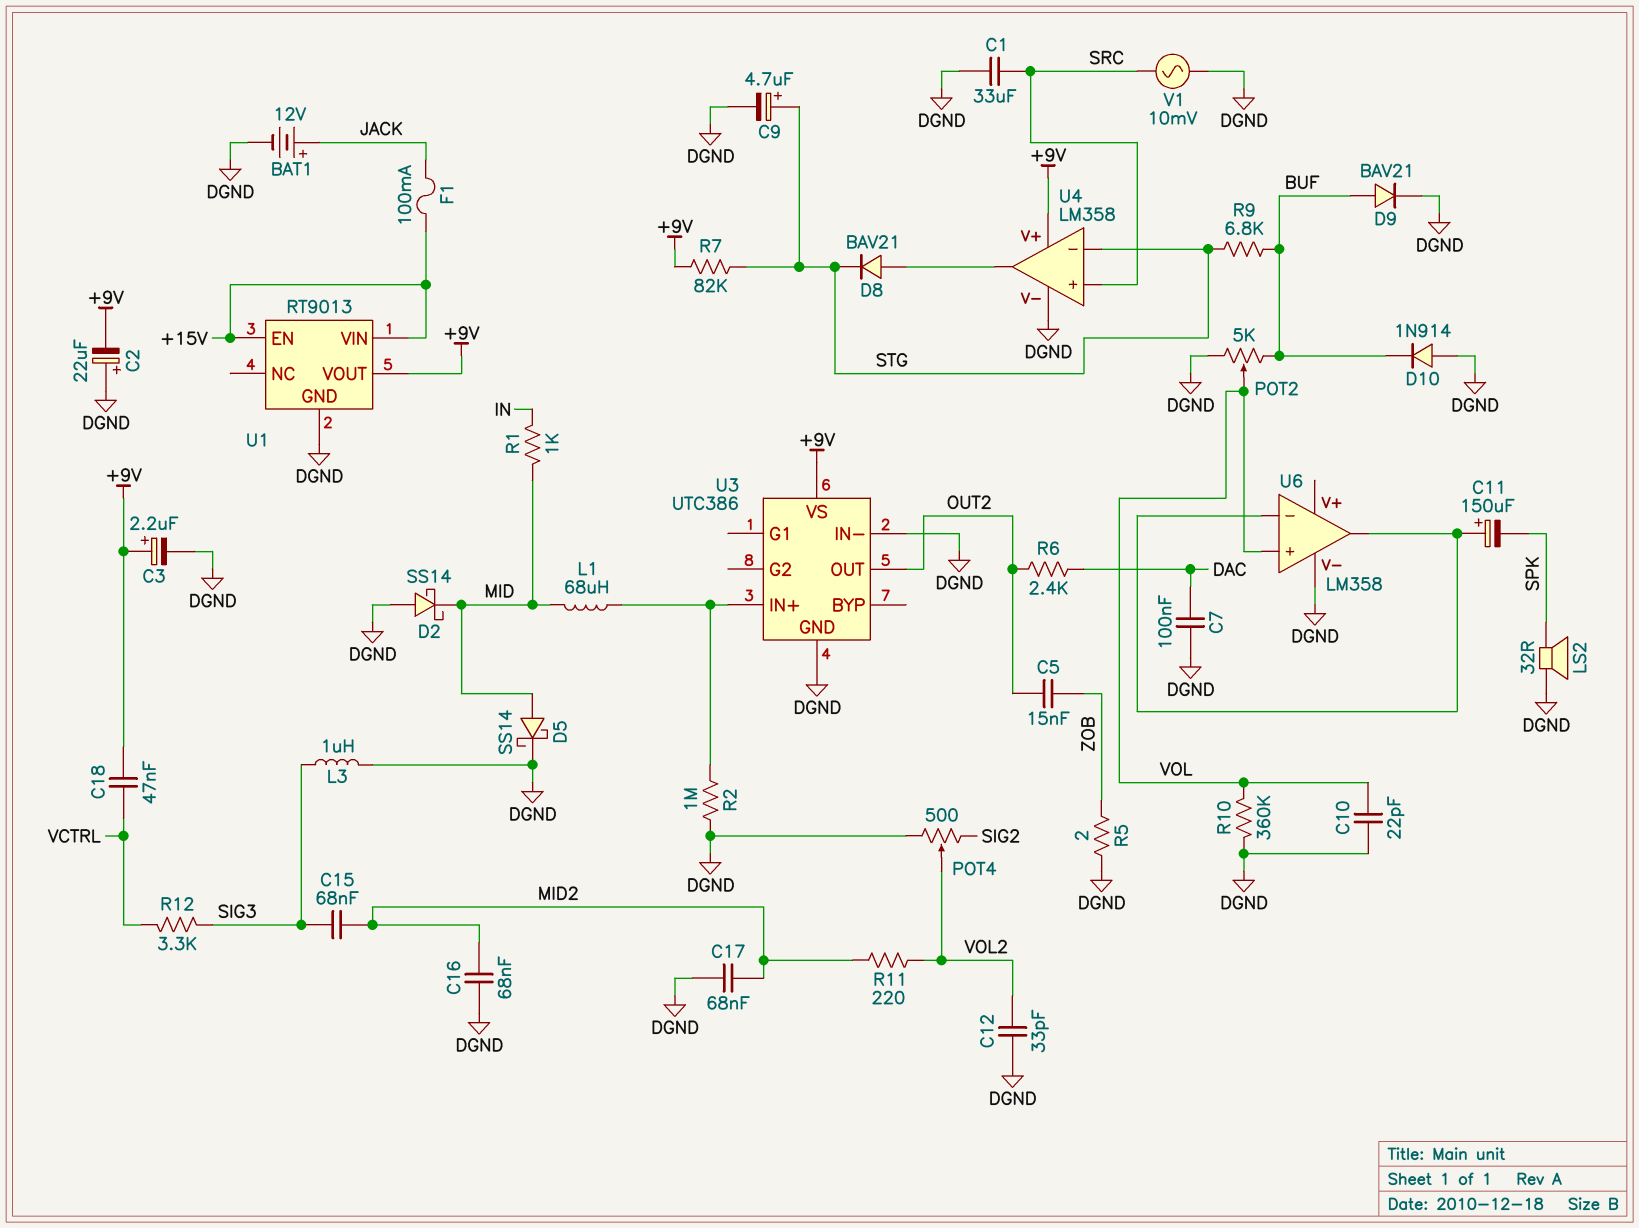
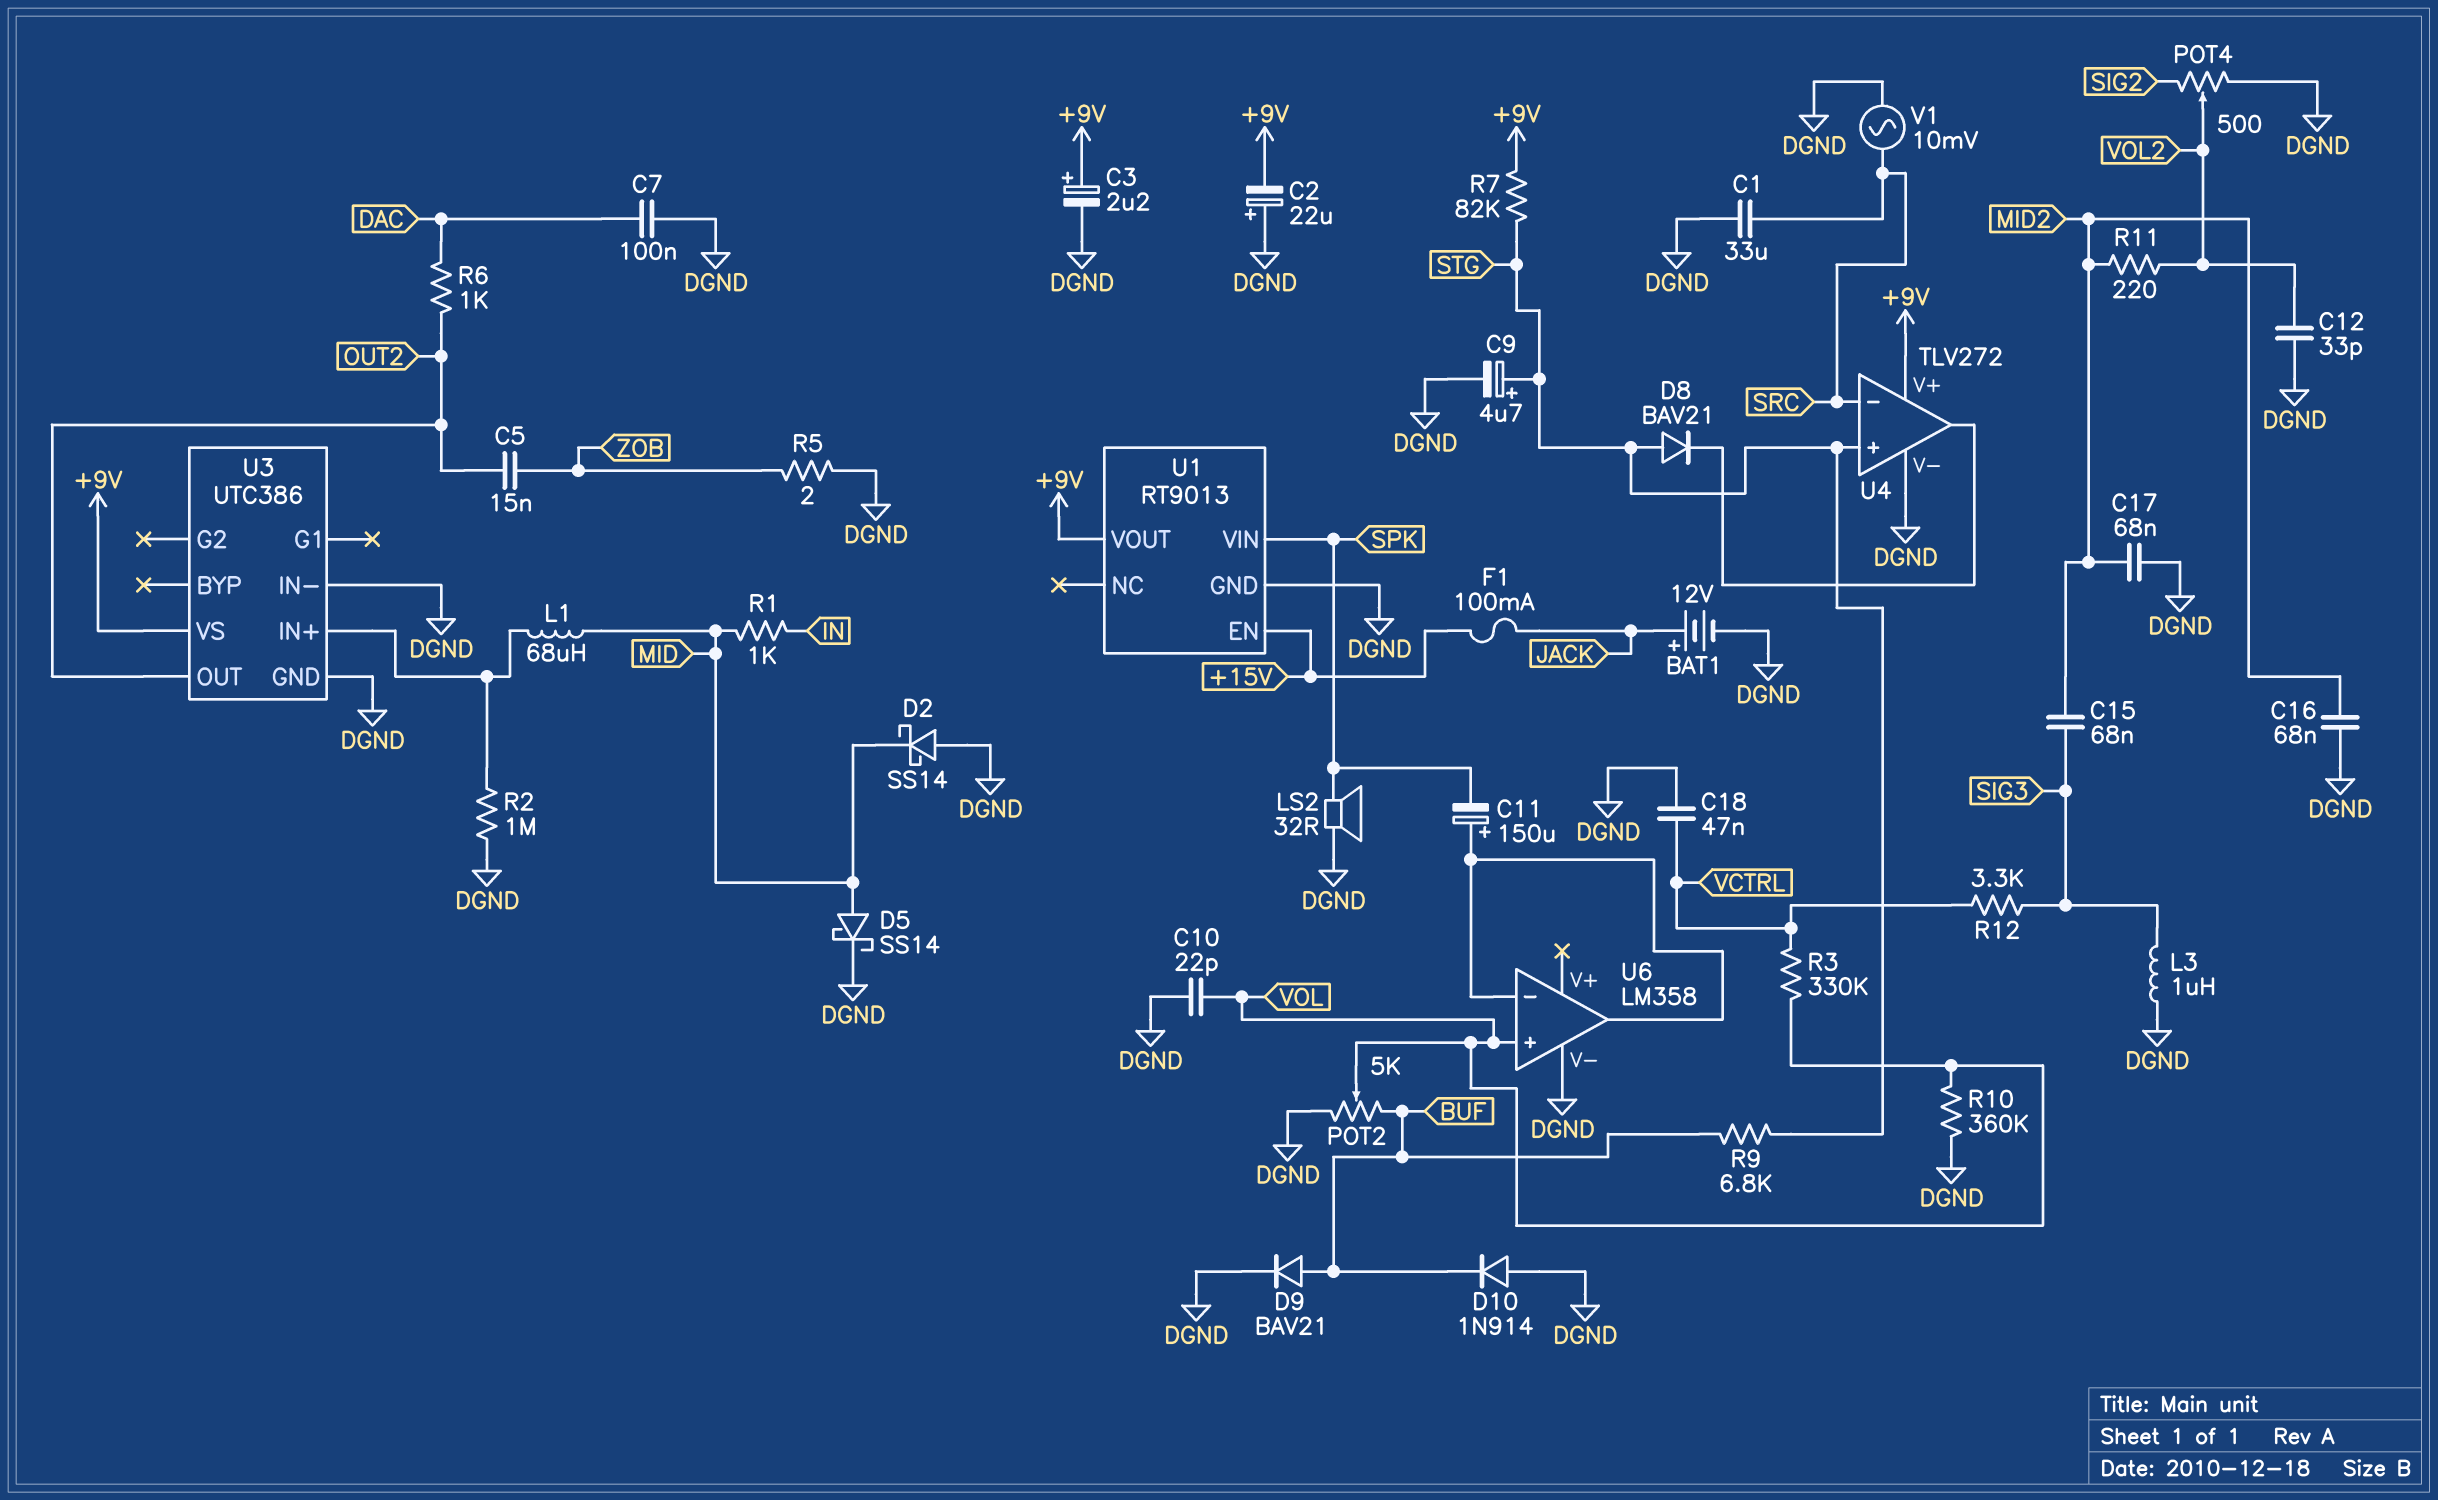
C18: 47nF (+9V, VCTRL) -> 47nF (DGND, VCTRL)
D8: diode BAV21 (A U4/out, K STG) -> diode BAV21 (A STG, K U4/out)
R3: none -> 330k (VCTRL, VOL)
R6: 2.4k (DAC, OUT2) -> 1k (DAC, OUT2)
U1 pin VIN: +15V -> SPK
U4: LM358 -> TLV272
U4 pin in+: SRC -> STG
U4 pin in-: STG -> SRC

